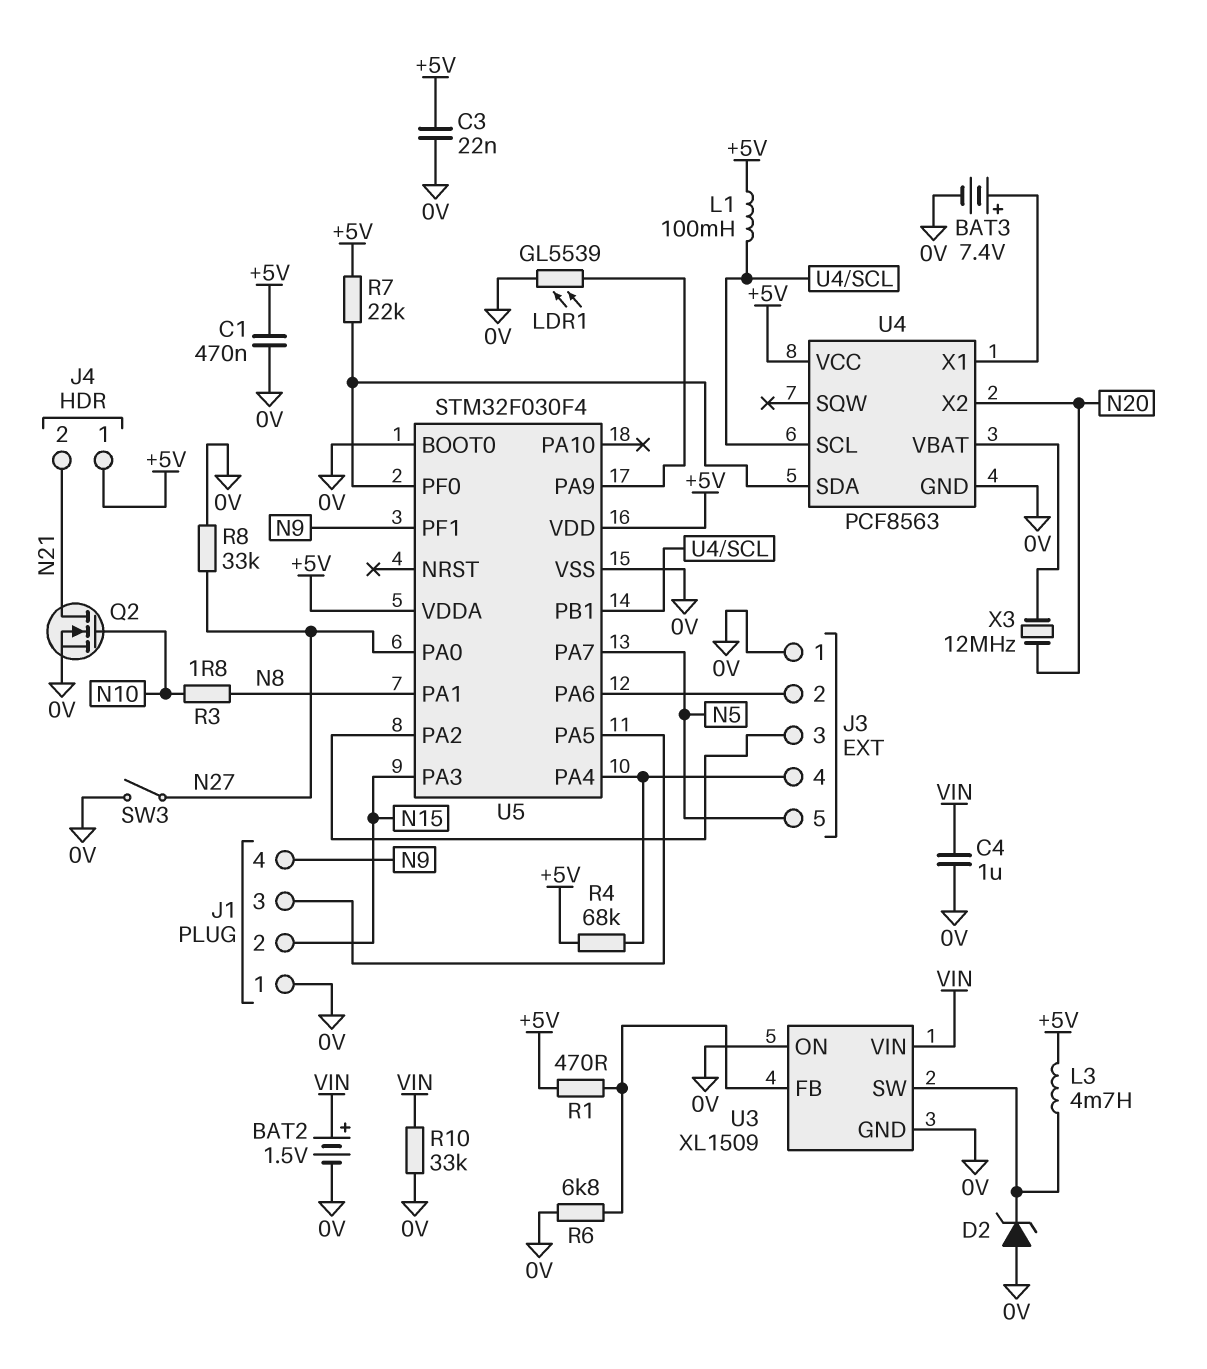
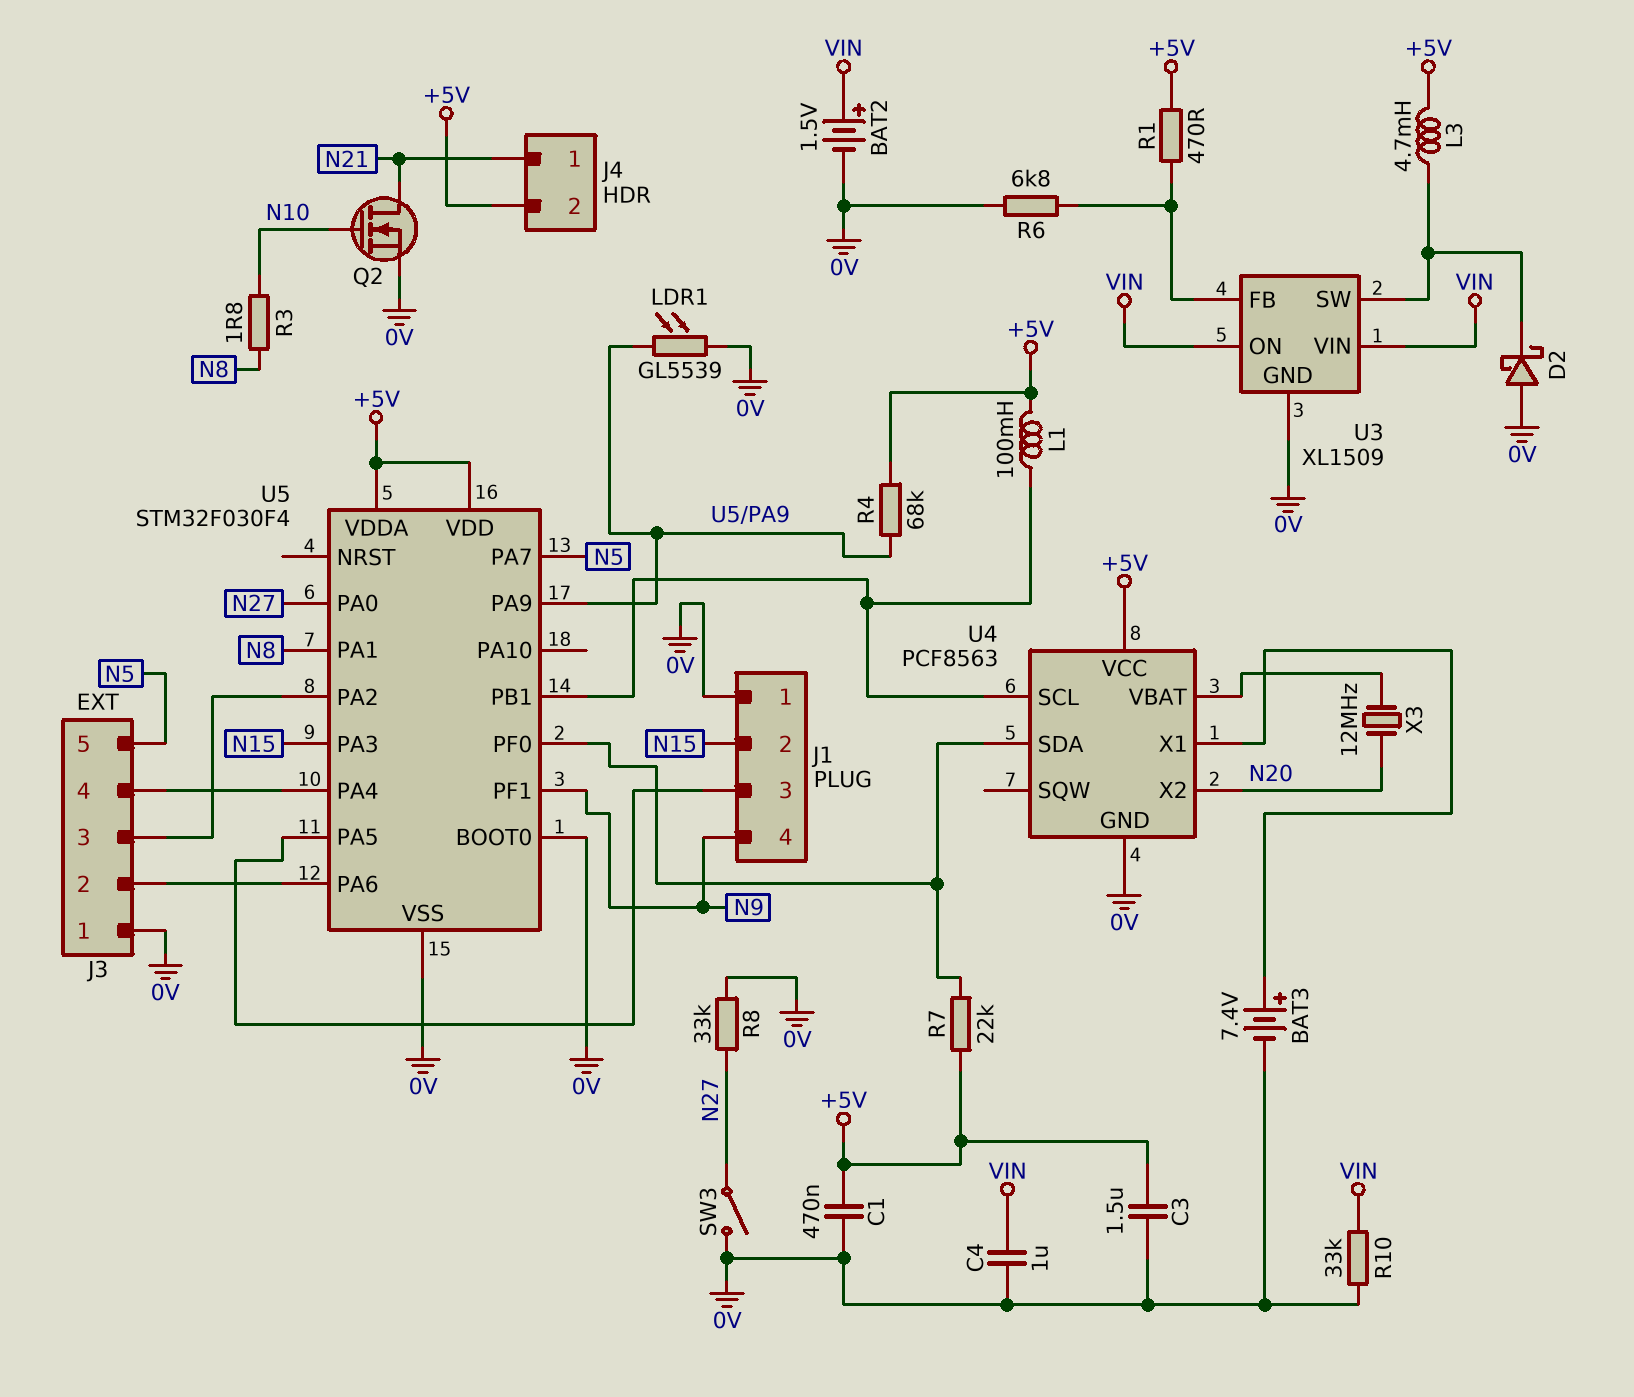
C3: 22nF (+5V, 0V) -> 1.5uF (+5V, 0V)
D2: zener (A 0V, K U3/SW) -> schottky (A 0V, K U3/SW)
J4 pin 1: +5V -> N21
J4 pin 2: N21 -> +5V
R4: 68k (+5V, J3/4) -> 68k (+5V, U5/PA9)
U3 pin ON: 0V -> VIN

